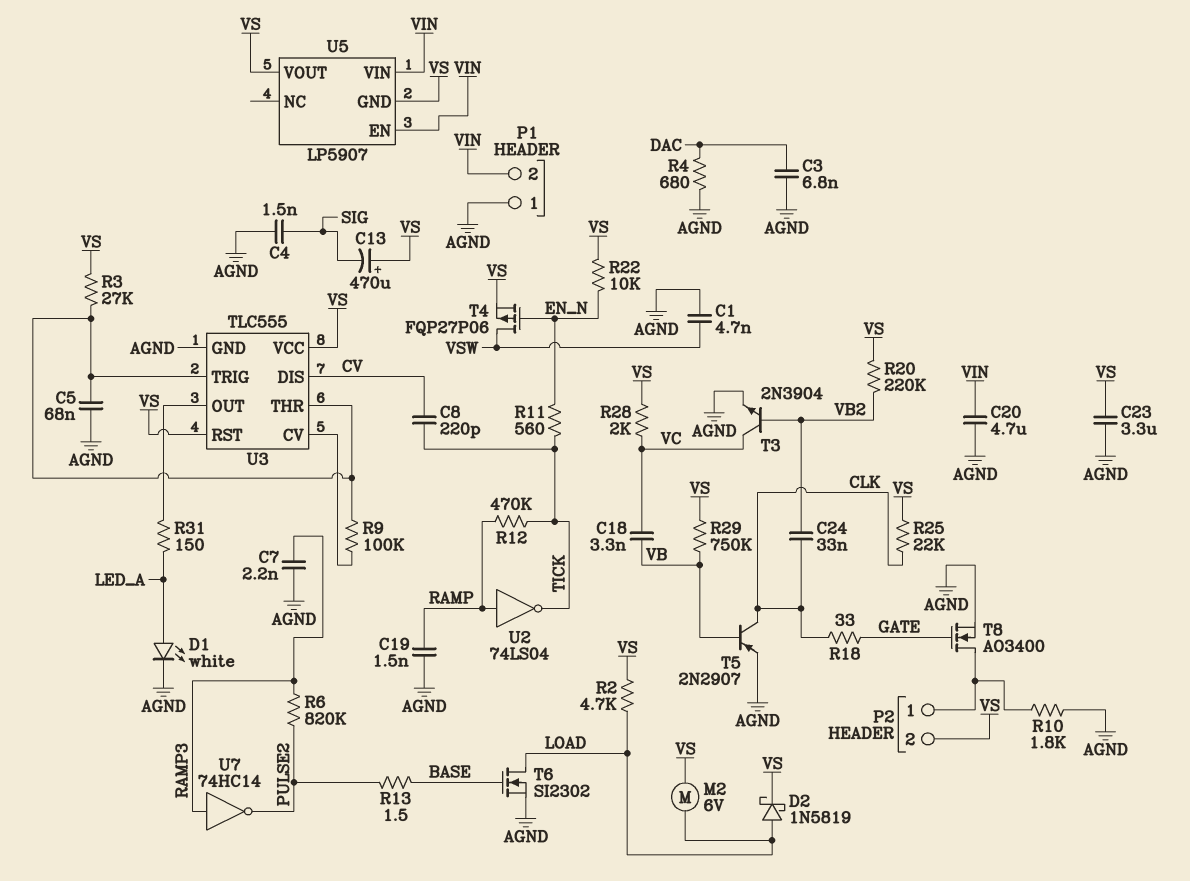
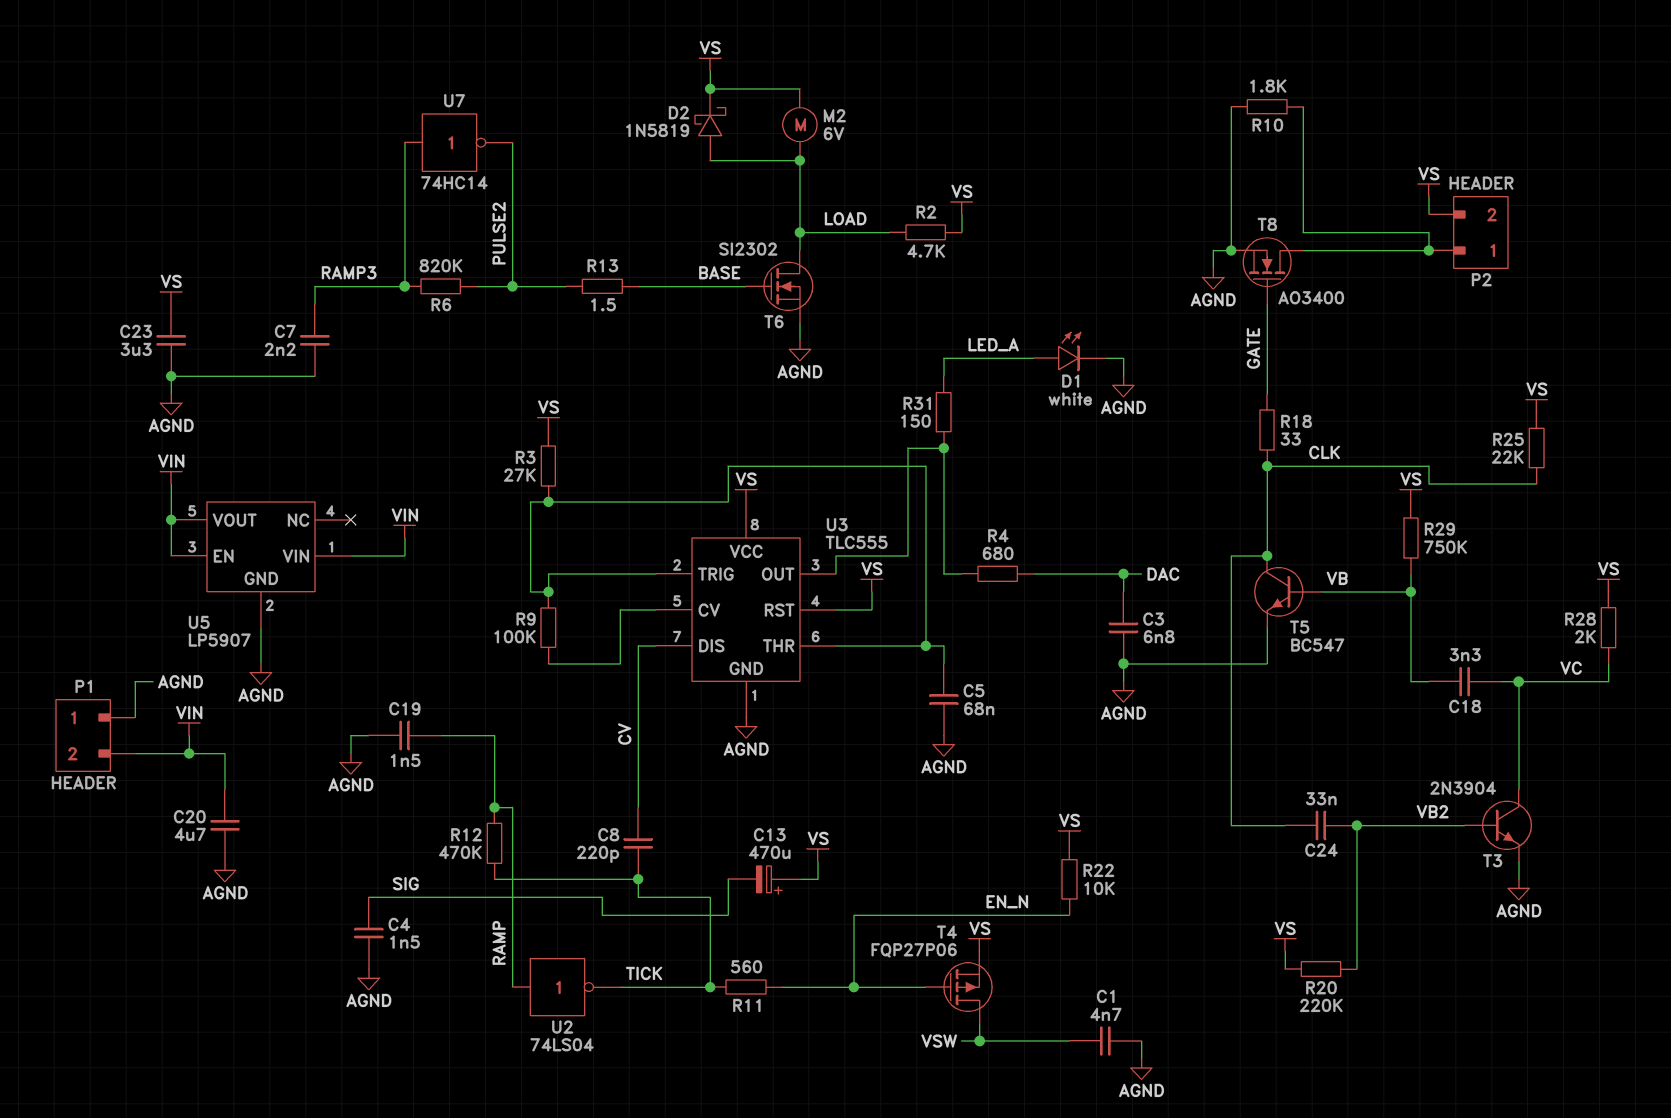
R4: 680 (AGND, DAC) -> 680 (DAC, U3/OUT)
T5: PNP 2N2907 (B VB, C CLK, E AGND) -> NPN BC547 (B VB, C CLK, E AGND)
U5 pin GND: VS -> AGND
U5 pin VOUT: VS -> VIN

